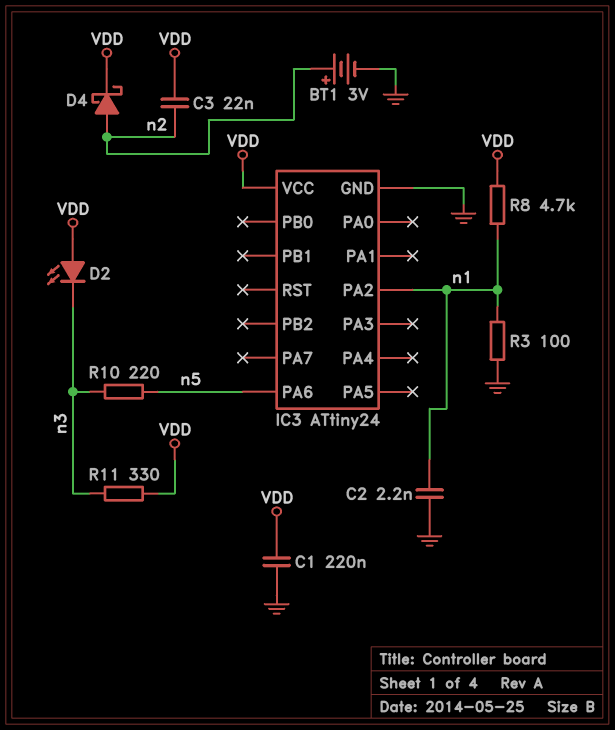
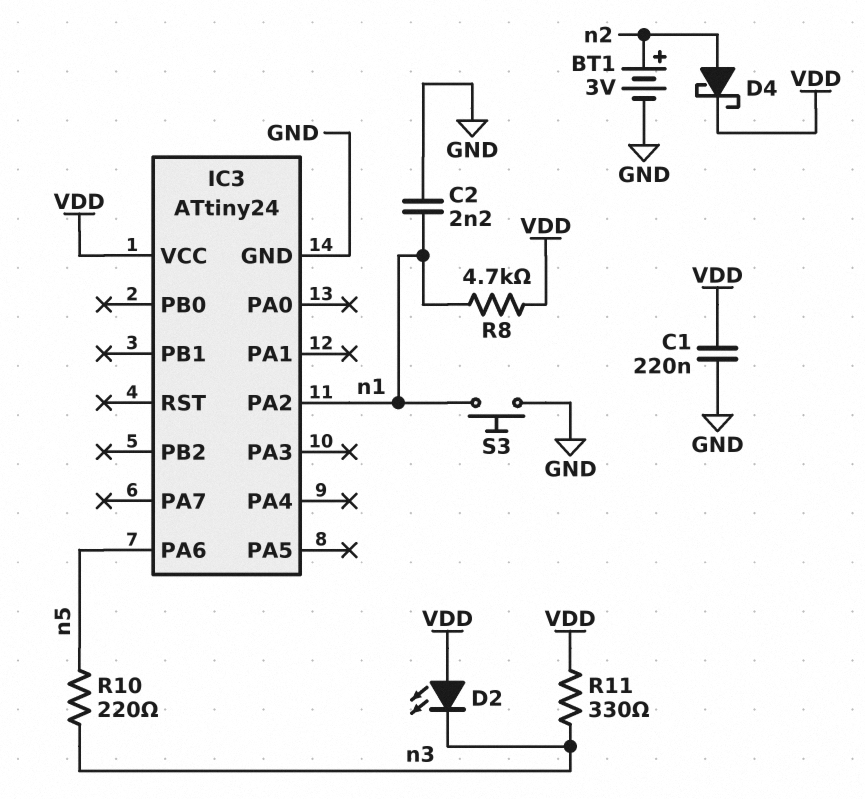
C3: 22nF (VDD, n2) -> none
R3: 100 (GND, n1) -> none
S3: none -> button (GND, n1)

